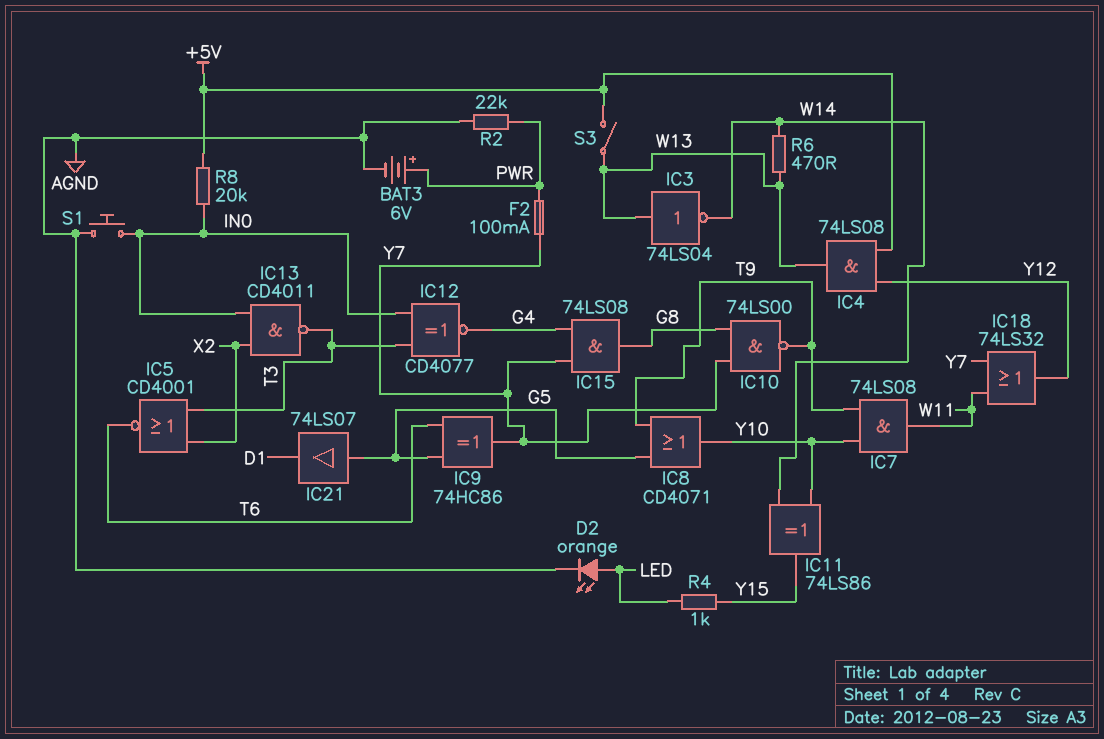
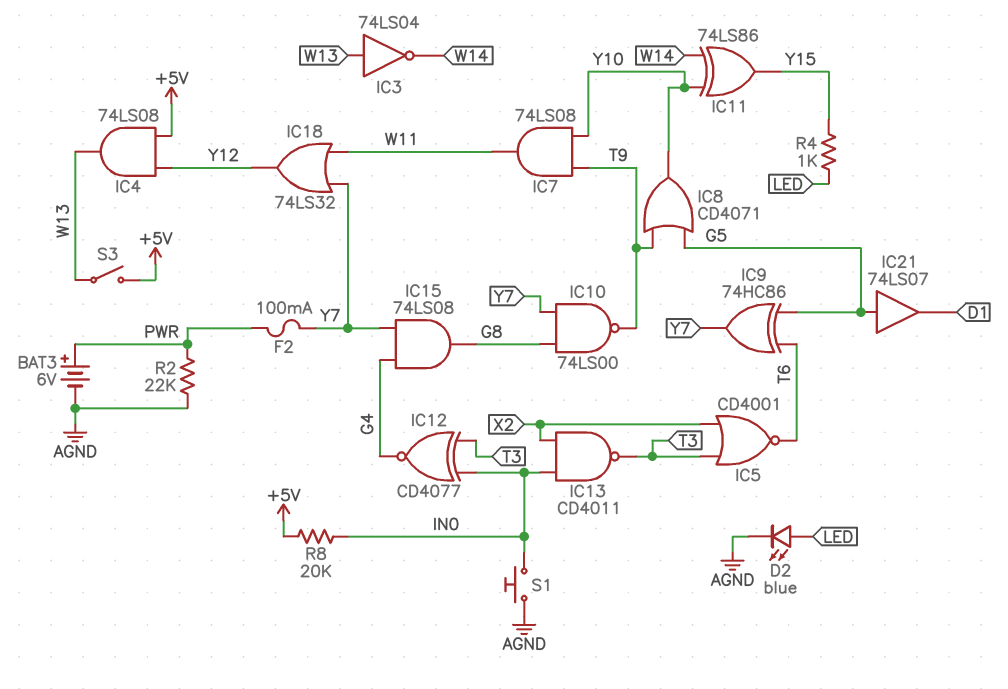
D2: LED orange (A LED, K AGND) -> LED blue (A LED, K AGND)
R6: 470 (W13, W14) -> none

